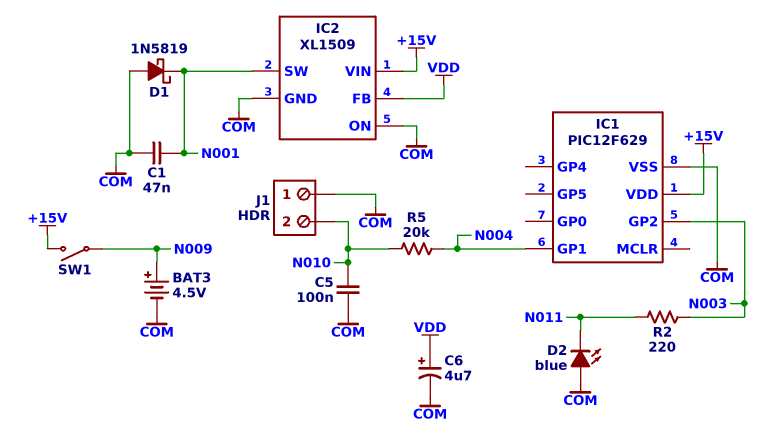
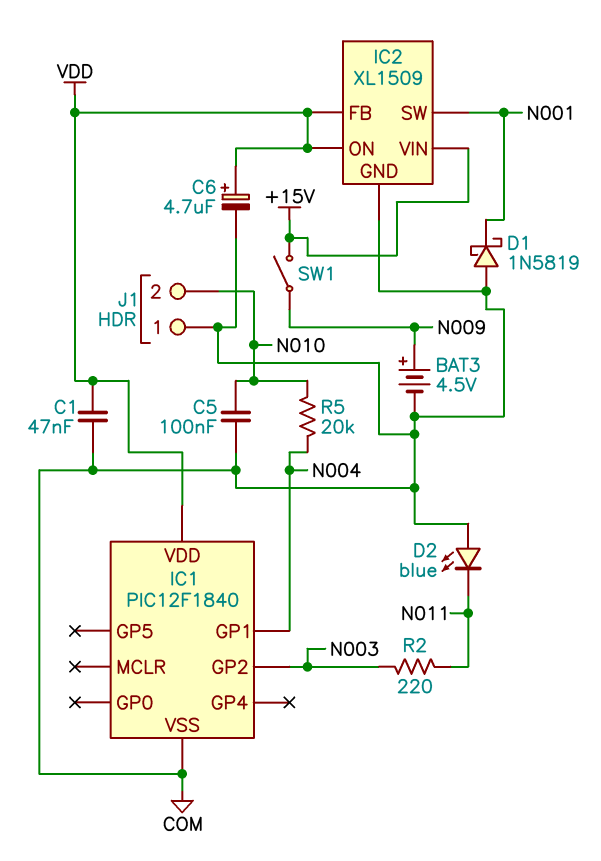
C1: 47nF (COM, N001) -> 47nF (COM, VDD)
IC1: PIC12F629 -> PIC12F1840
IC1 pin VDD: +15V -> VDD
IC2 pin ON: COM -> VDD

